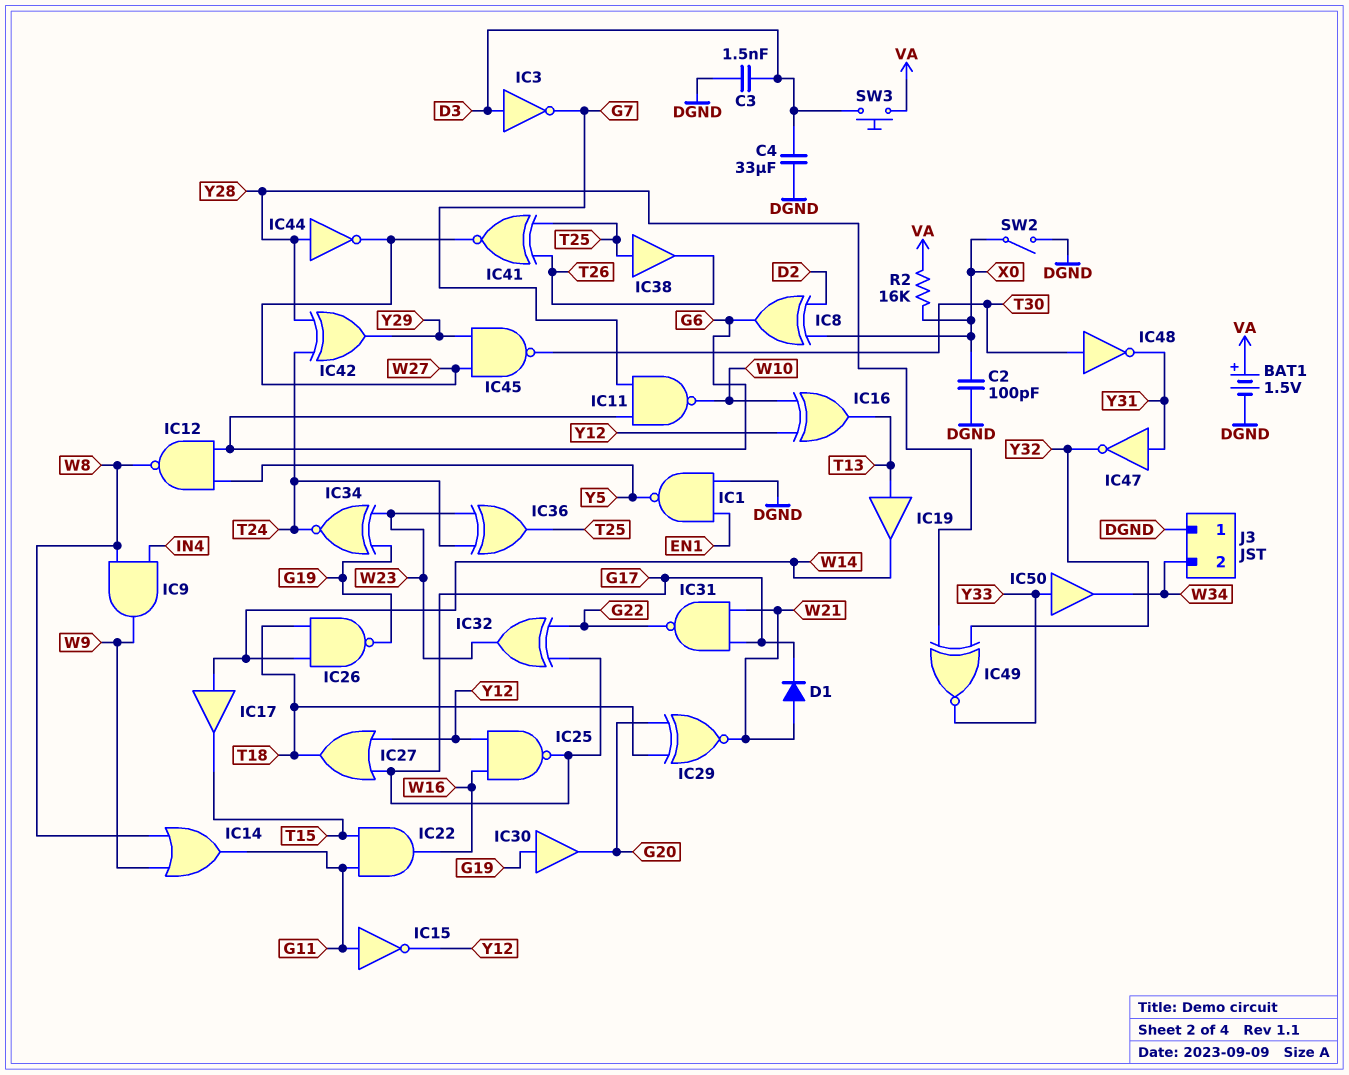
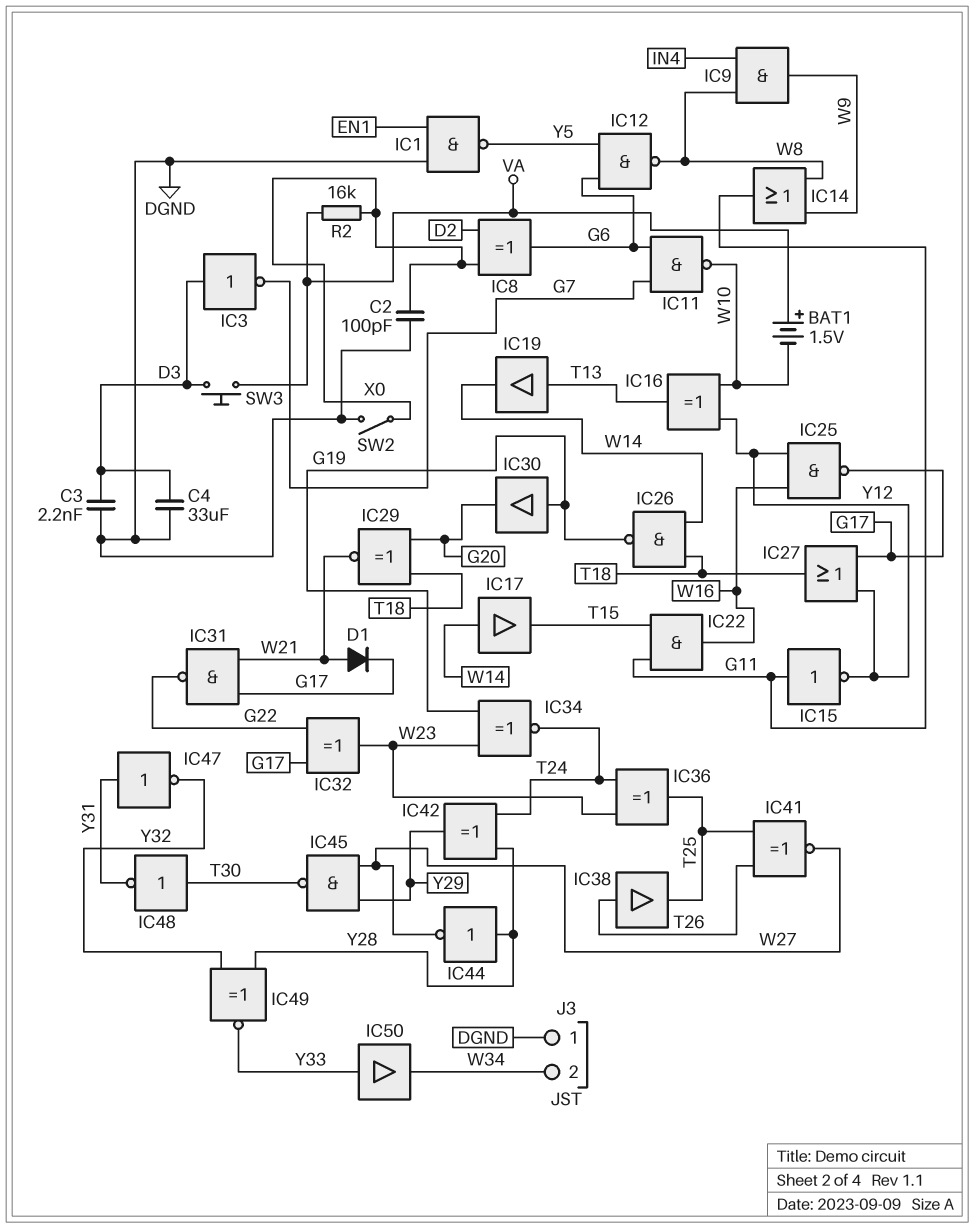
BAT1: 1.5V (plus VA, minus DGND) -> 1.5V (plus VA, minus W10)
C3: 1.5nF (D3, DGND) -> 2.2nF (D3, DGND)
IC38: buffer (in T25, out T26) -> buffer (in T26, out T25)

